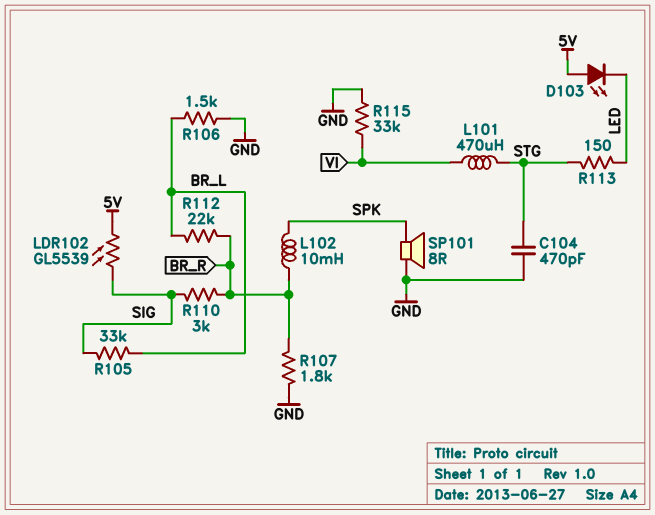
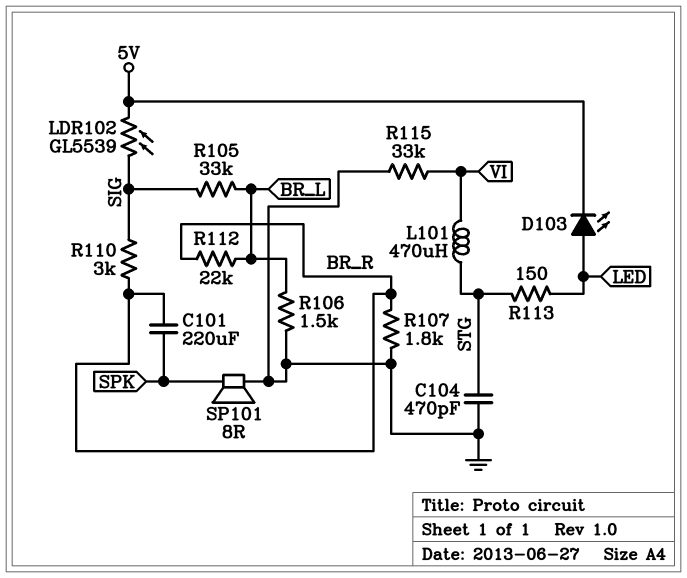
C101: none -> 220uF (BR_R, SPK)
D103: LED (A 5V, K LED) -> LED (A LED, K 5V)
L102: 10mH (BR_R, SPK) -> none

